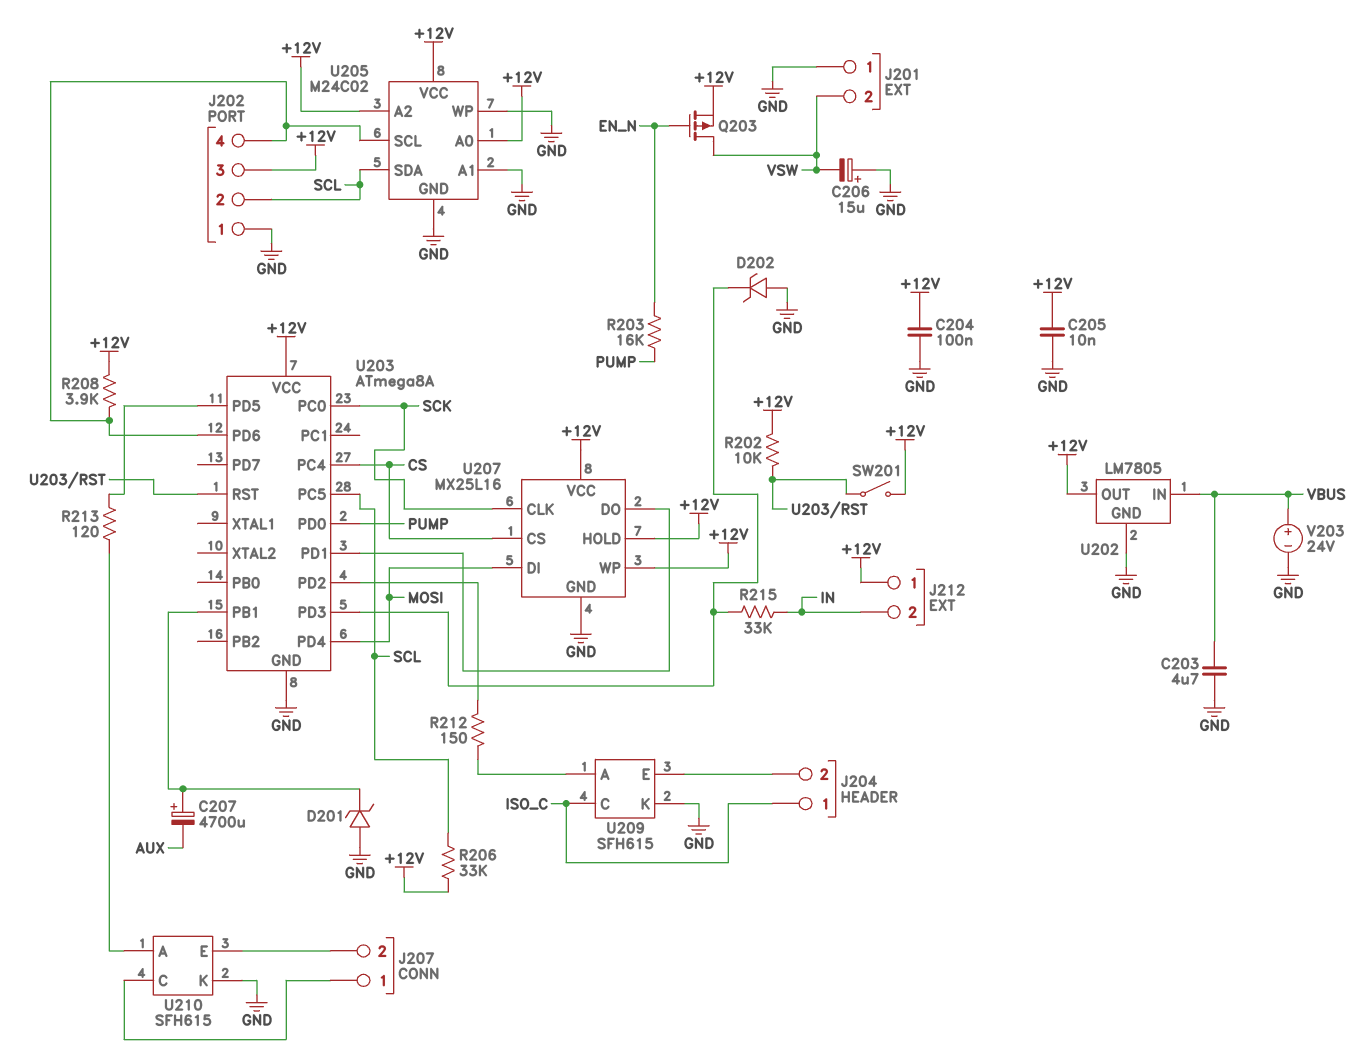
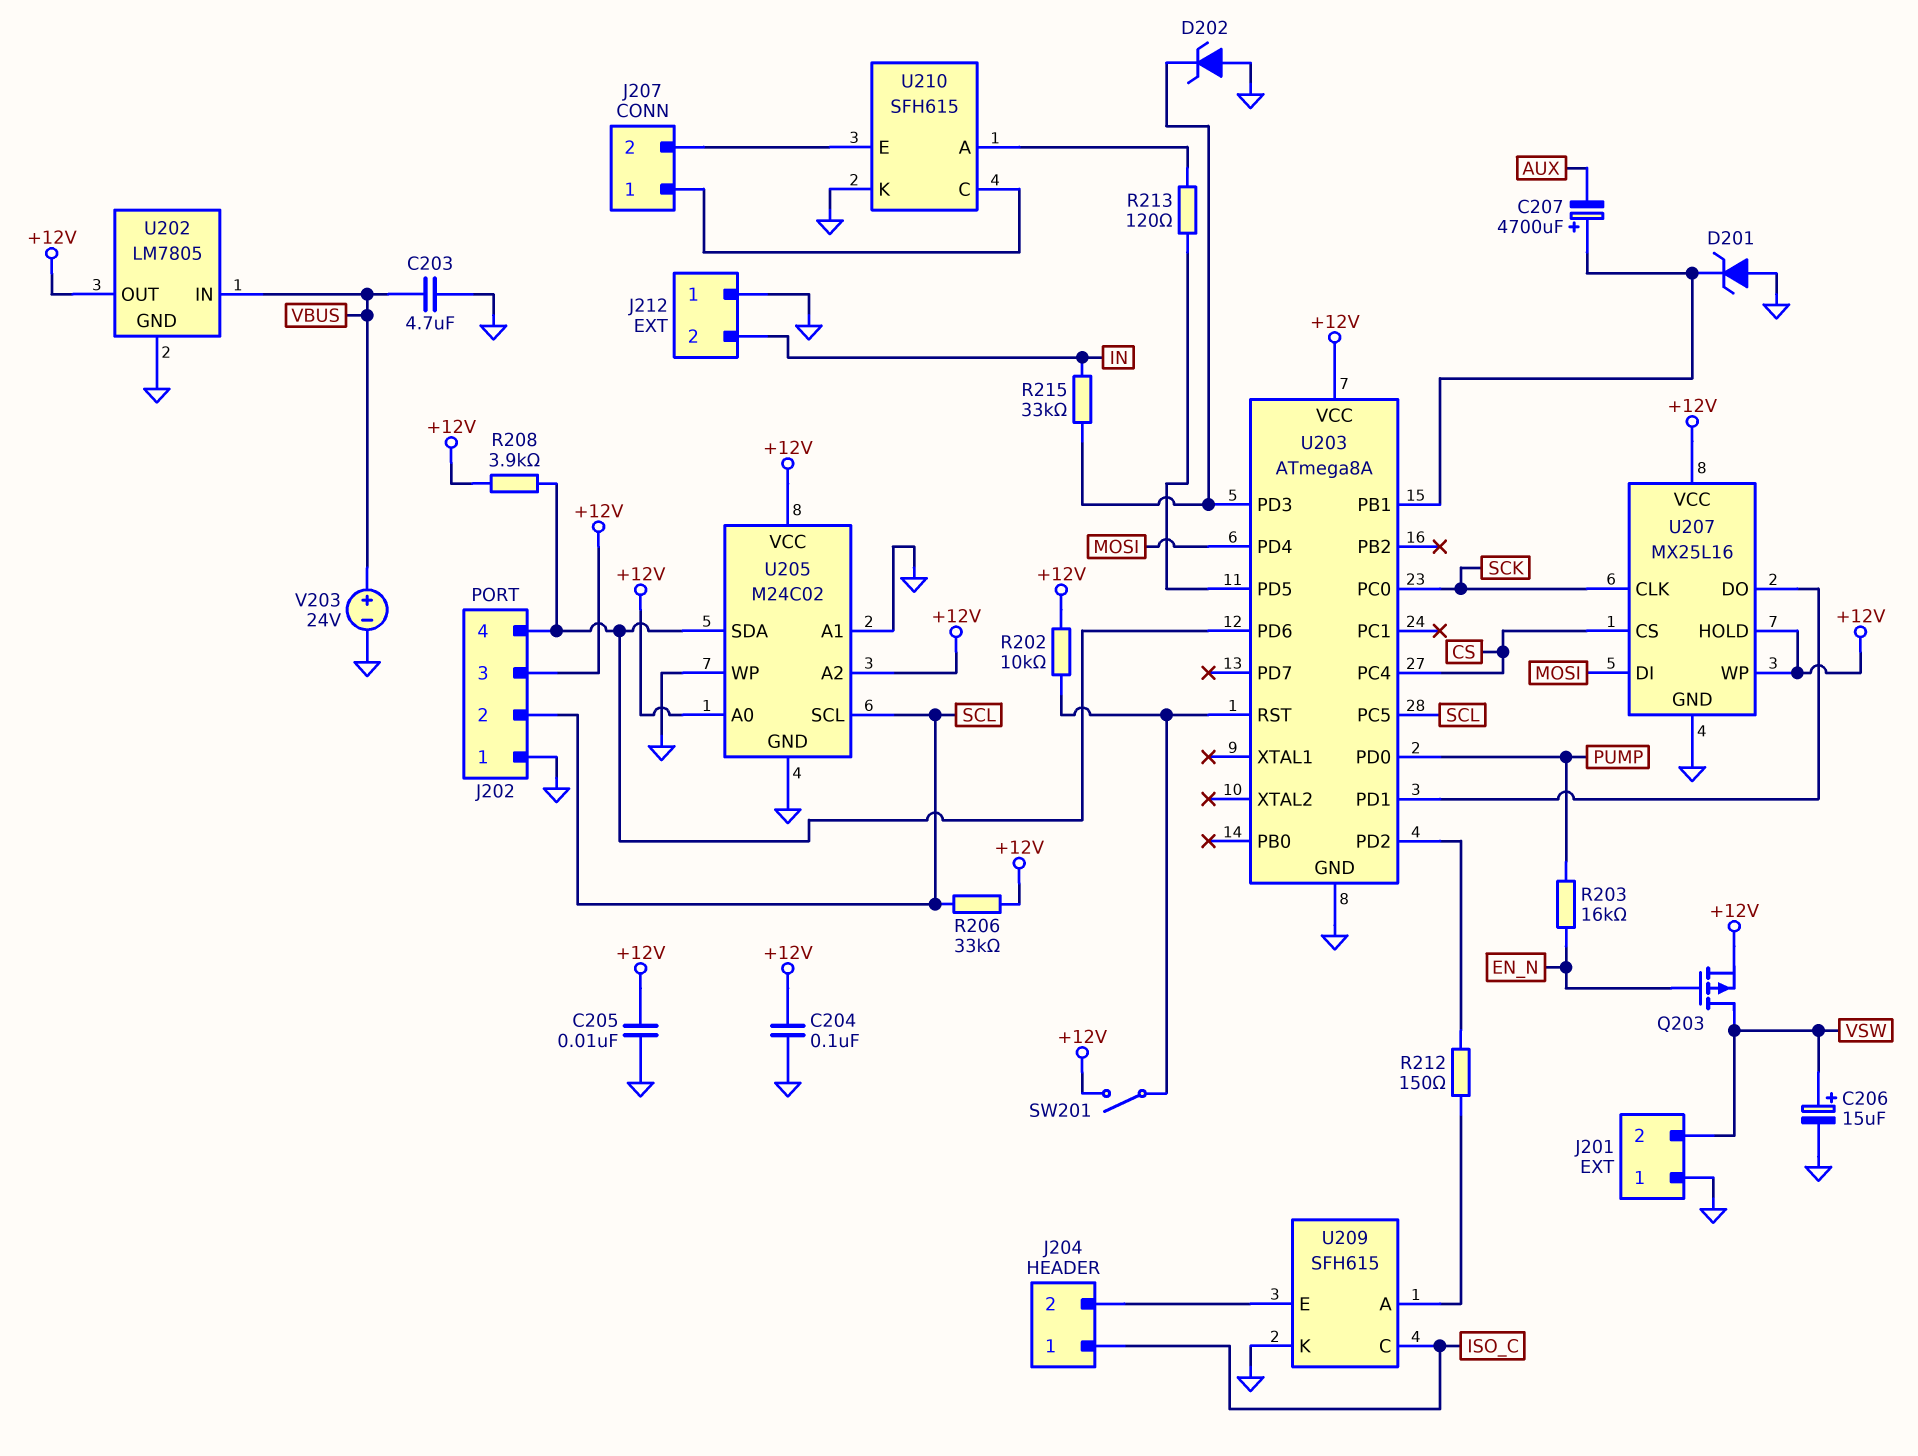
C206: 15uF (plus GND, minus VSW) -> 15uF (plus VSW, minus GND)
J212 pin 1: +12V -> GND
U205 pin SCL: J202/4 -> SCL
U205 pin SDA: SCL -> J202/4

